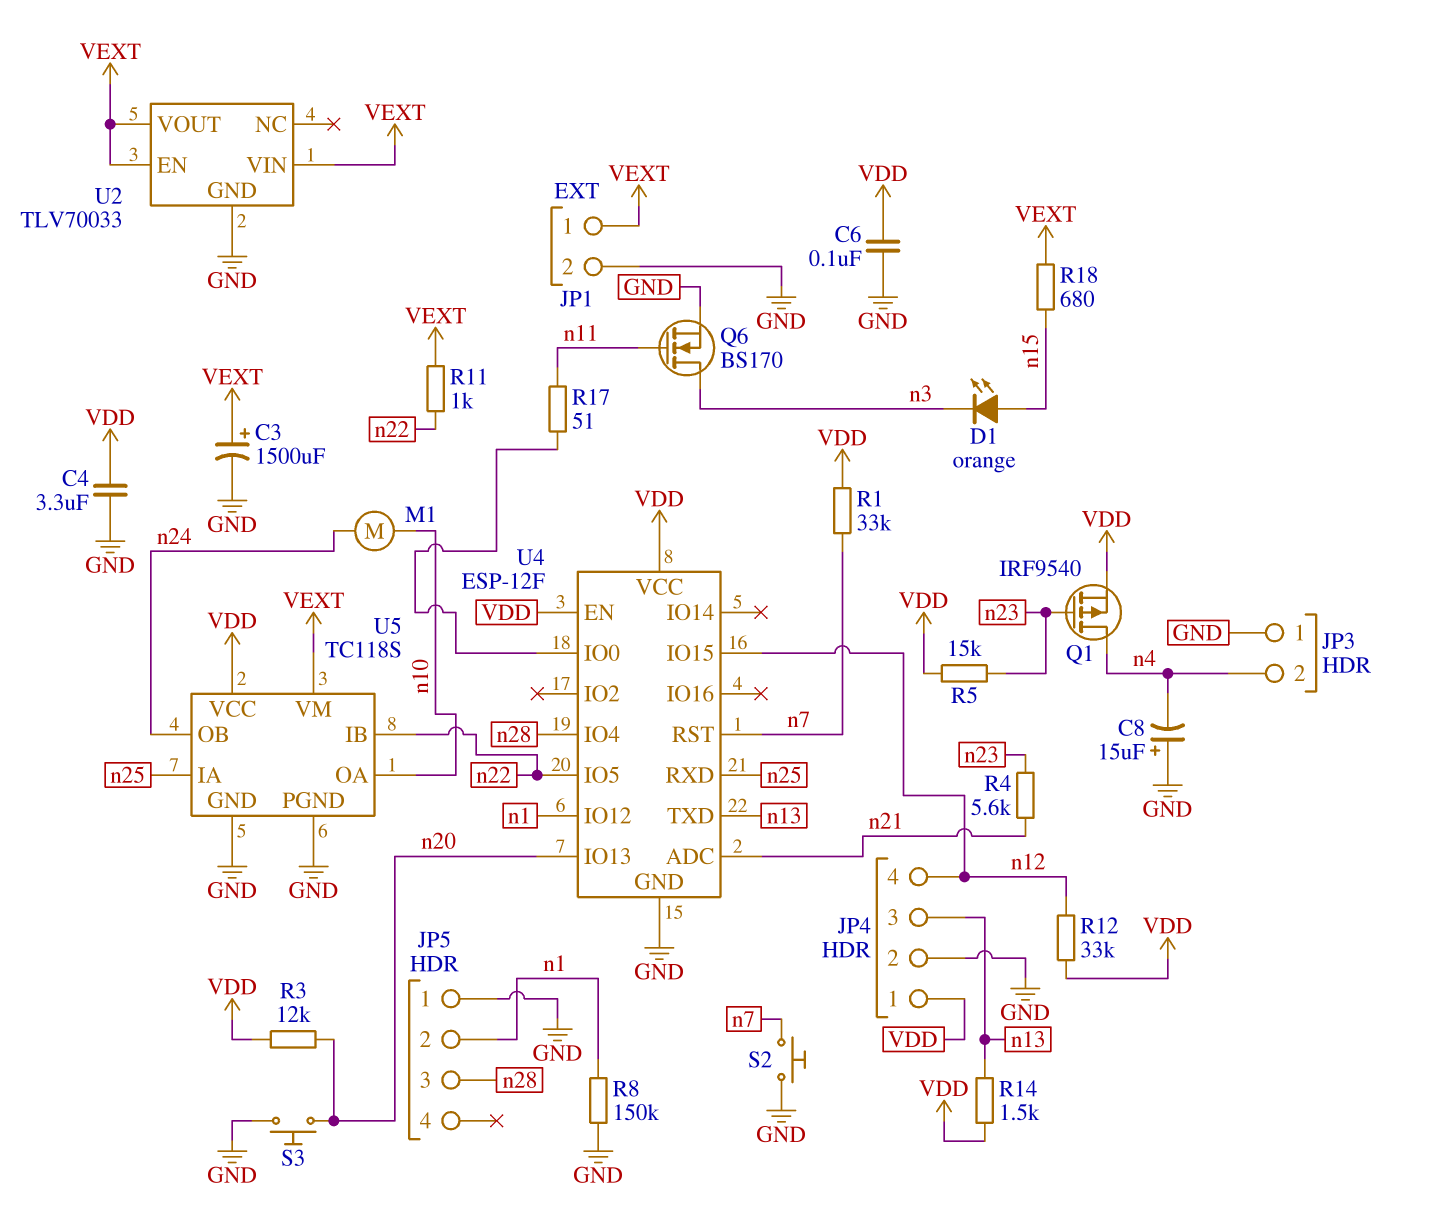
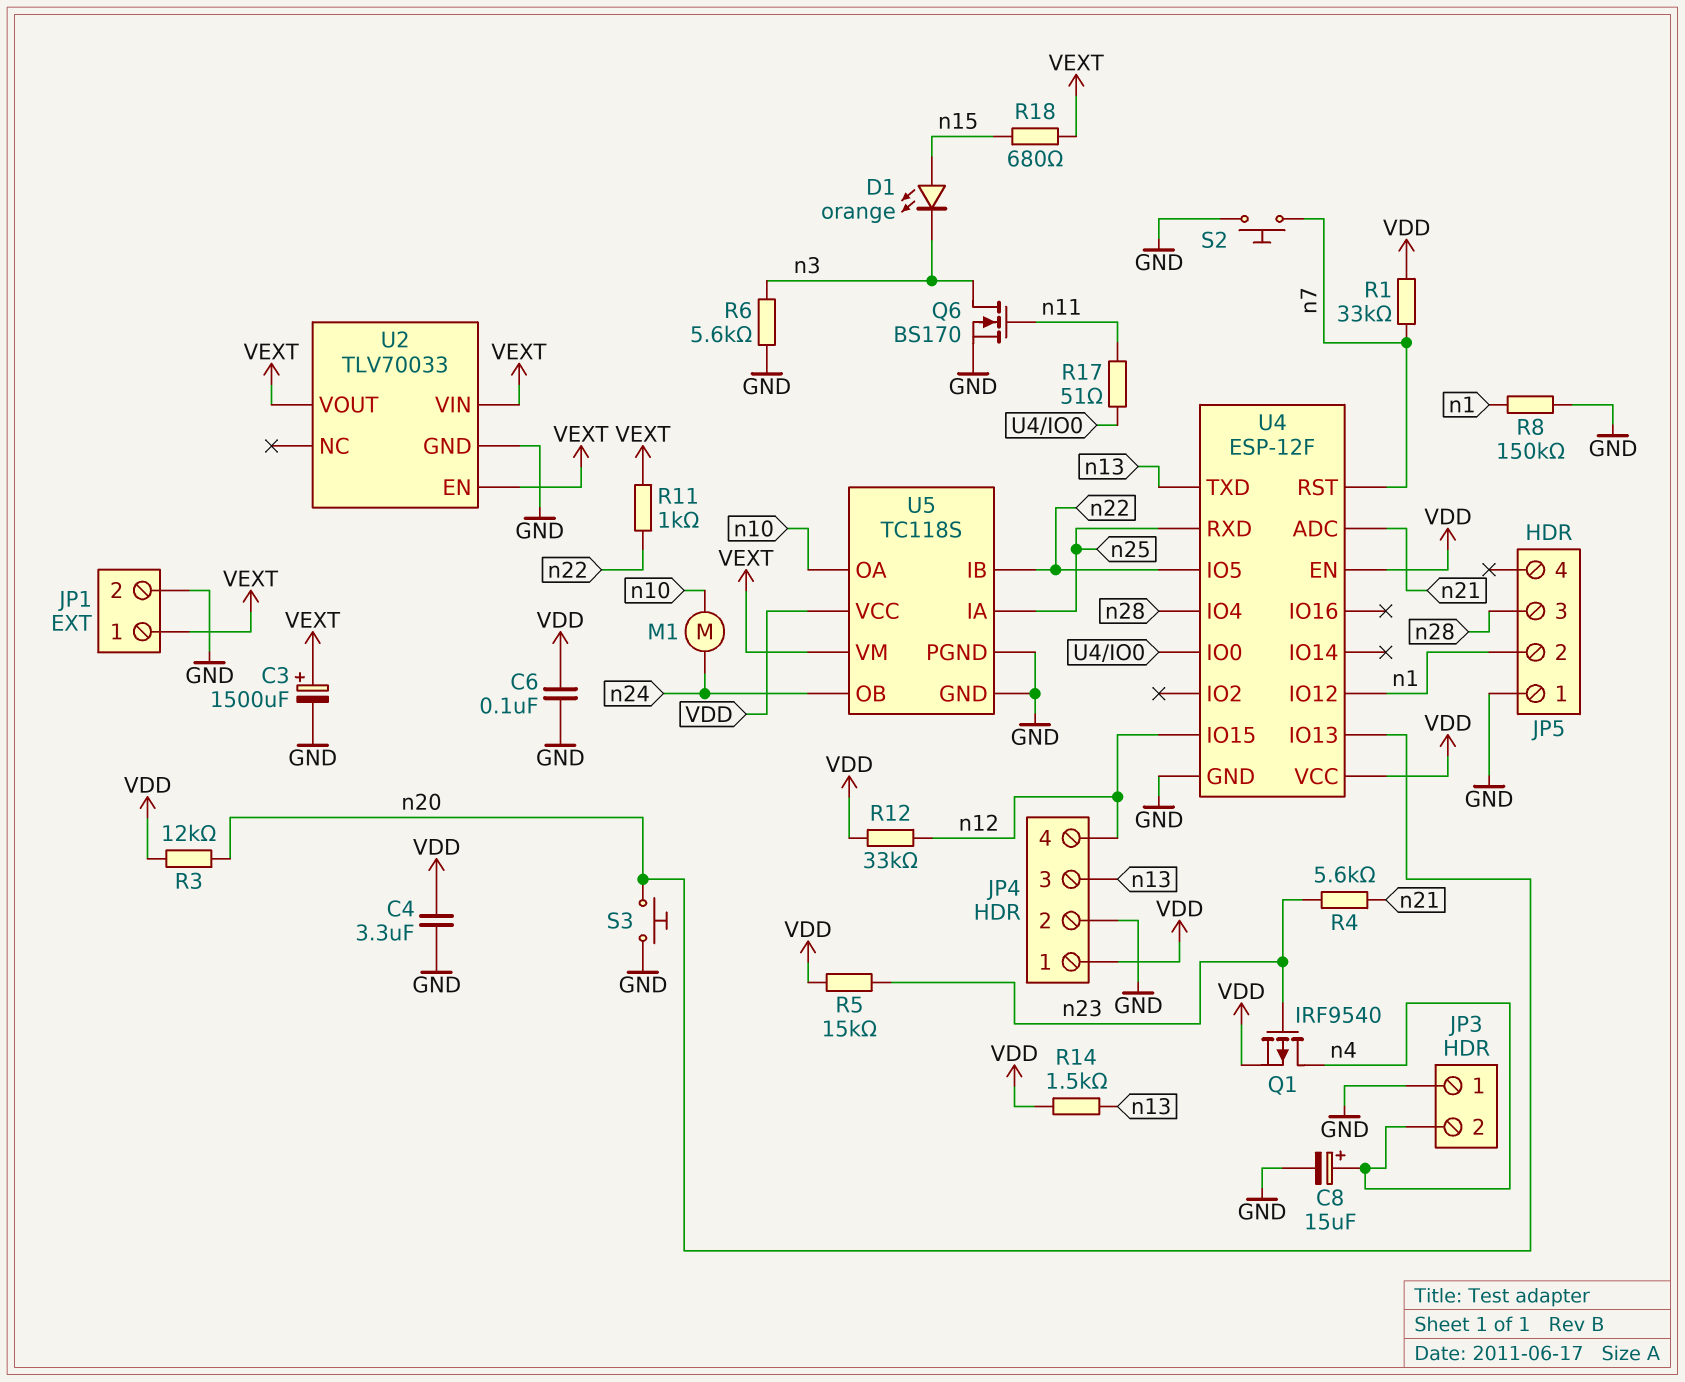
C8: 15uF (plus GND, minus n4) -> 15uF (plus n4, minus GND)
R6: none -> 5.6k (GND, n3)

